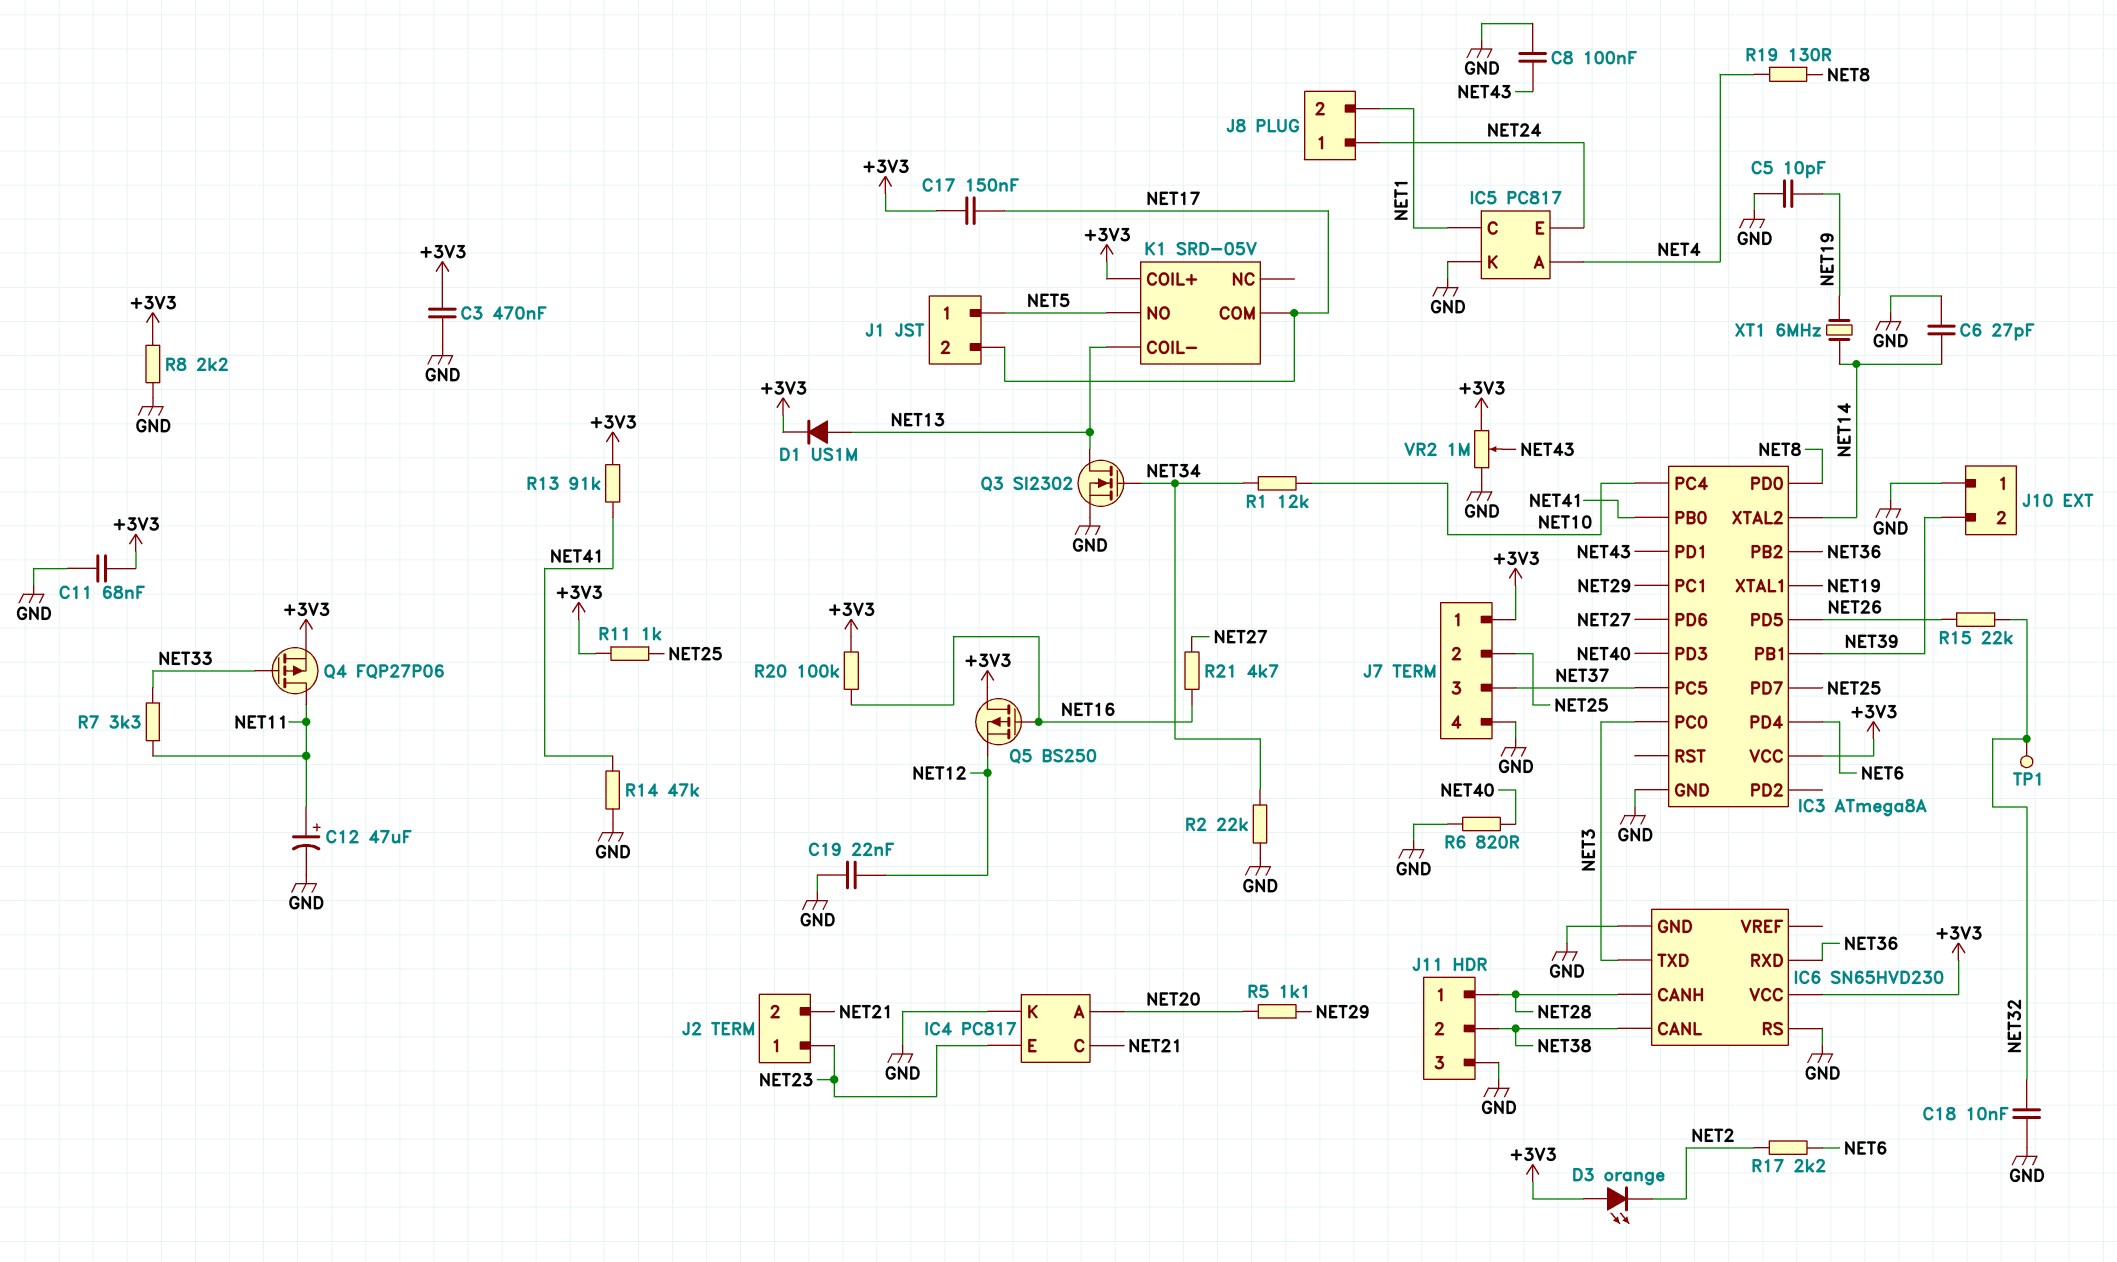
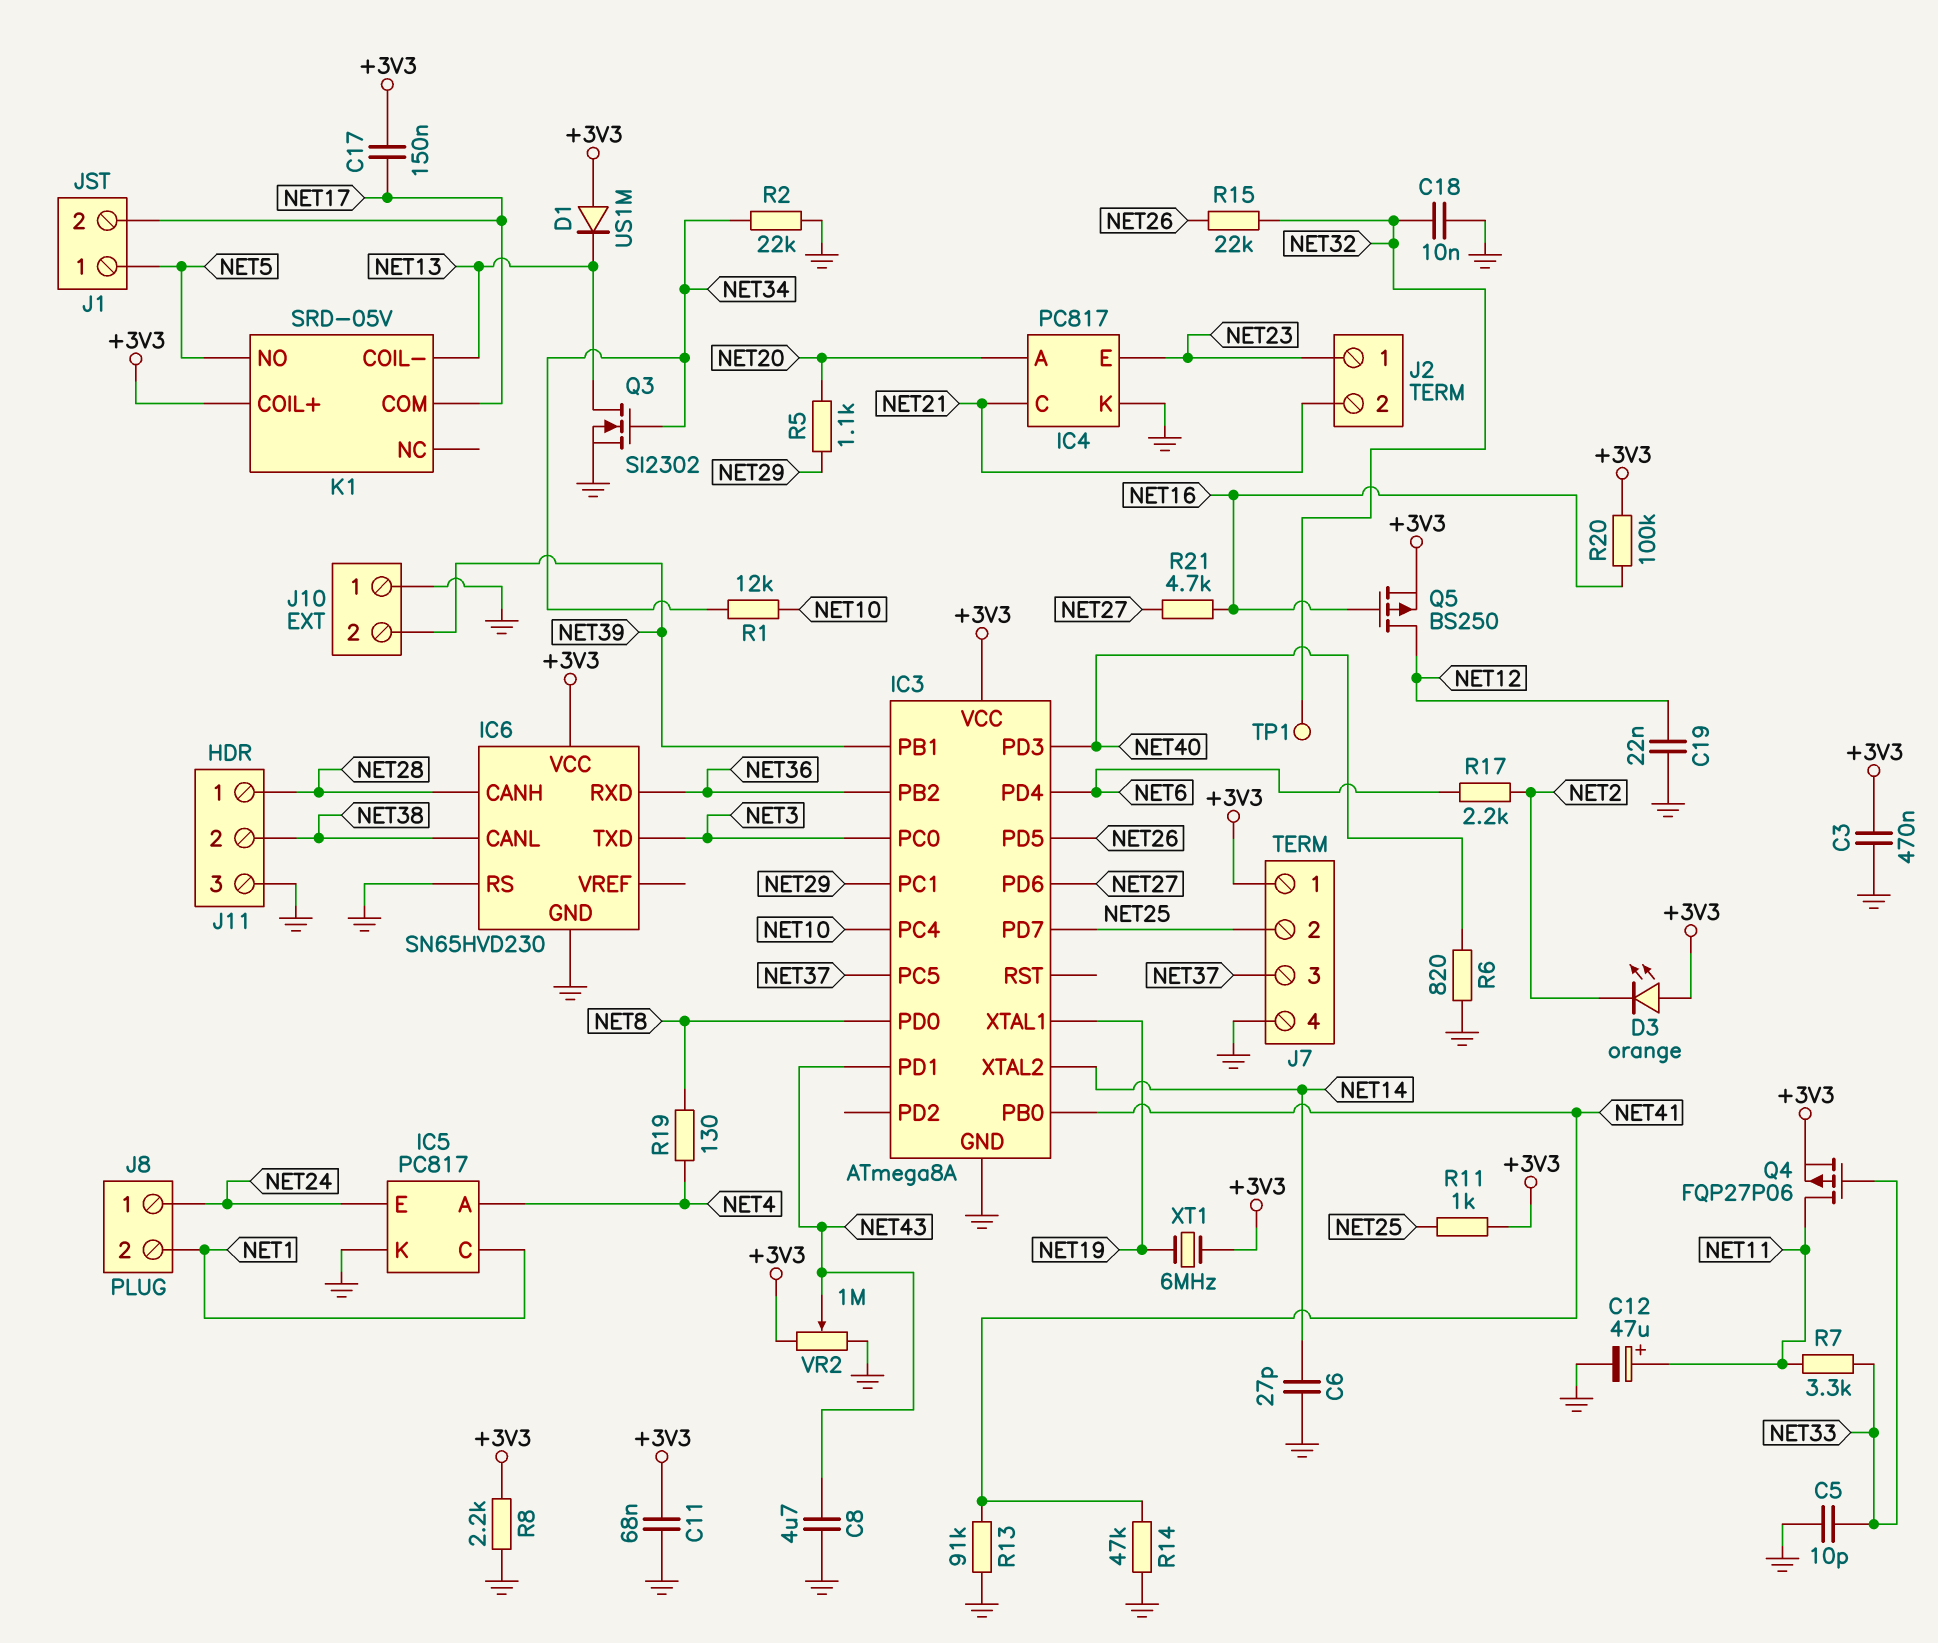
C5: 10pF (GND, NET19) -> 10pF (GND, NET33)
C8: 100nF (GND, NET43) -> 4.7uF (GND, NET43)
D1: diode US1M (A NET13, K +3V3) -> diode US1M (A +3V3, K NET13)
Q5: PMOS BS250 (G NET16, D +3V3, S NET12) -> PMOS BS250 (G NET16, D NET12, S +3V3)
R13: 91k (+3V3, NET41) -> 91k (GND, NET41)
XT1: 6MHz (NET14, NET19) -> 6MHz (+3V3, NET19)

